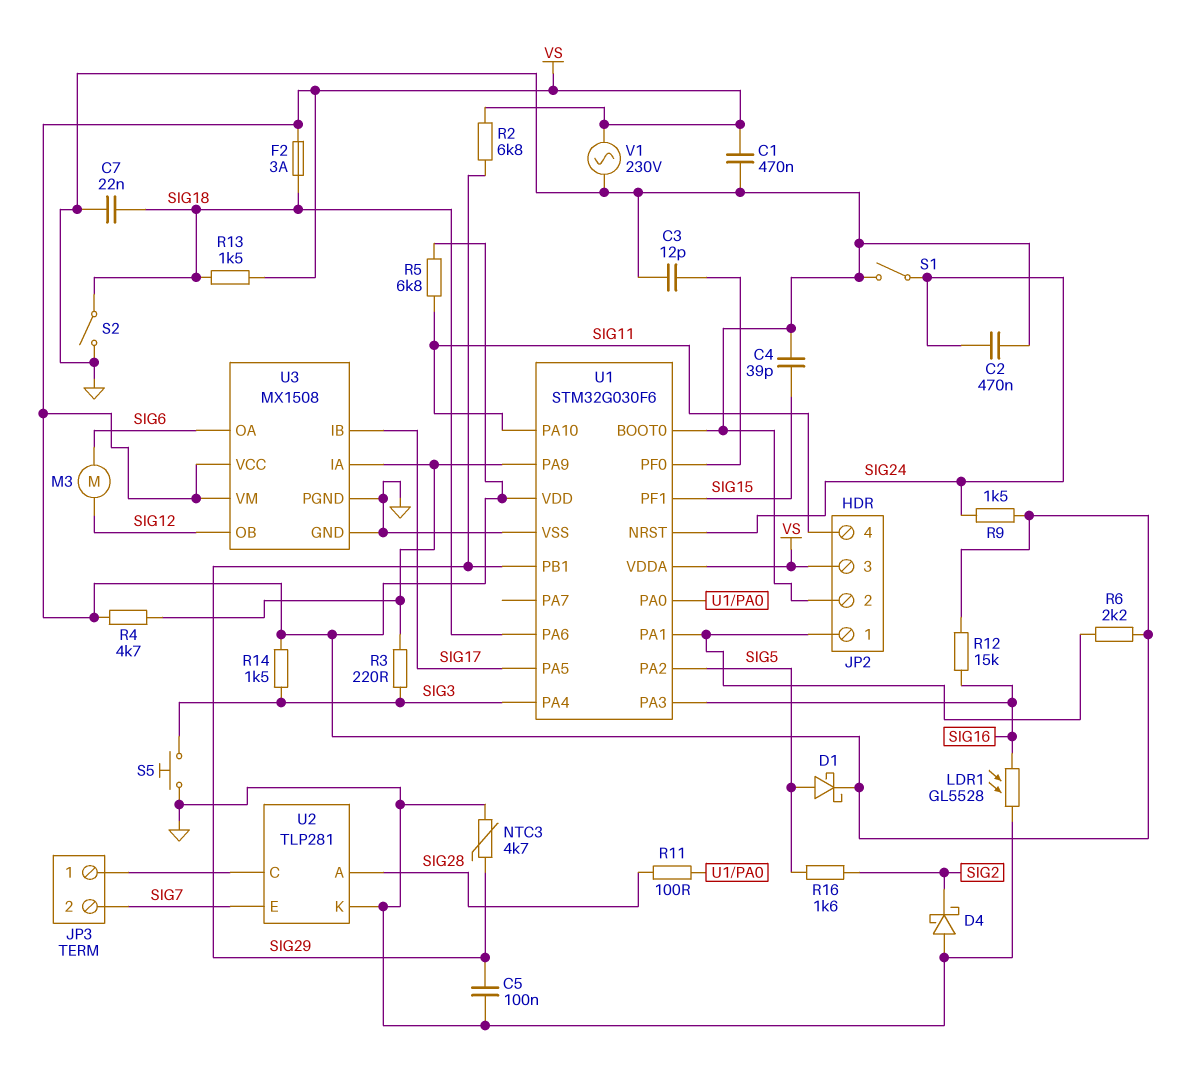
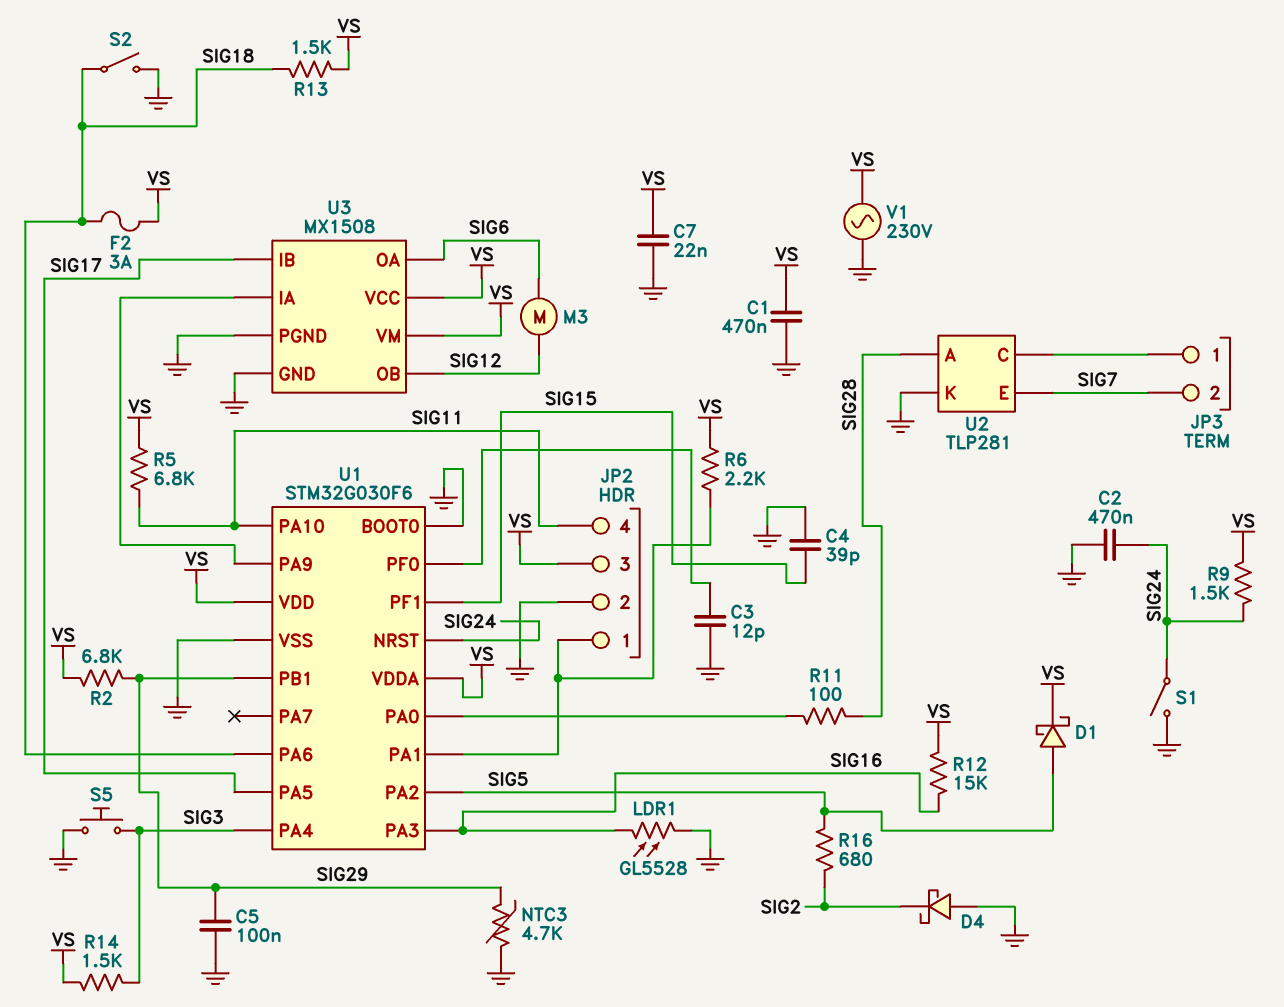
C7: 22nF (GND, SIG18) -> 22nF (GND, VS)
R3: 220 (SIG3, U1/PA9) -> none
R4: 4.7k (U1/PA9, VS) -> none
R16: 1.6k (SIG2, SIG5) -> 680 (SIG2, SIG5)

